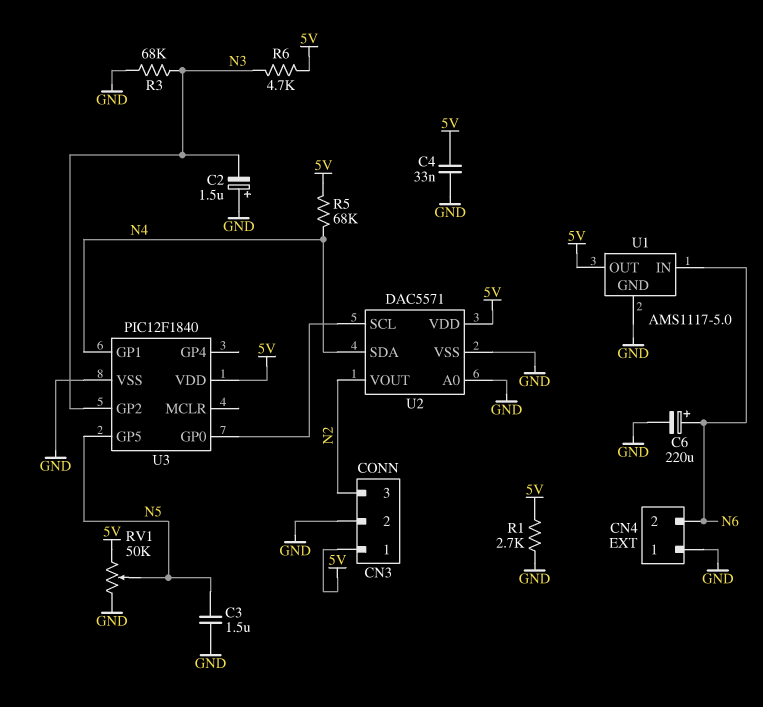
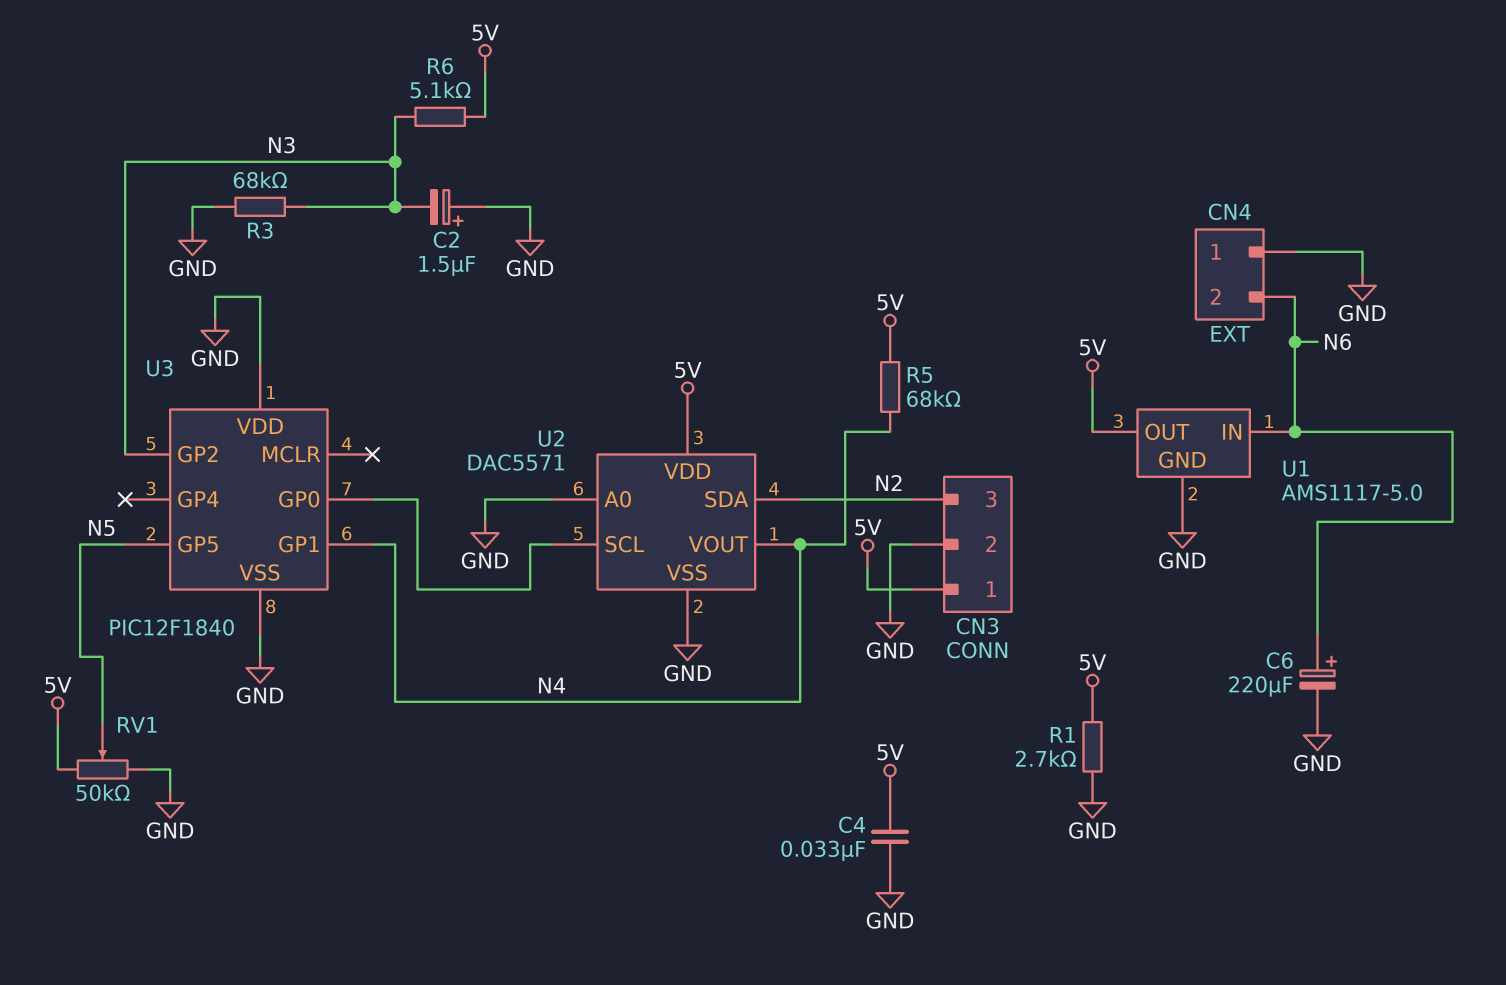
C3: 1.5uF (GND, N5) -> none
R6: 4.7k (5V, N3) -> 5.1k (5V, N3)
U2 pin SDA: N4 -> N2
U2 pin VOUT: N2 -> N4
U3 pin VDD: 5V -> GND

